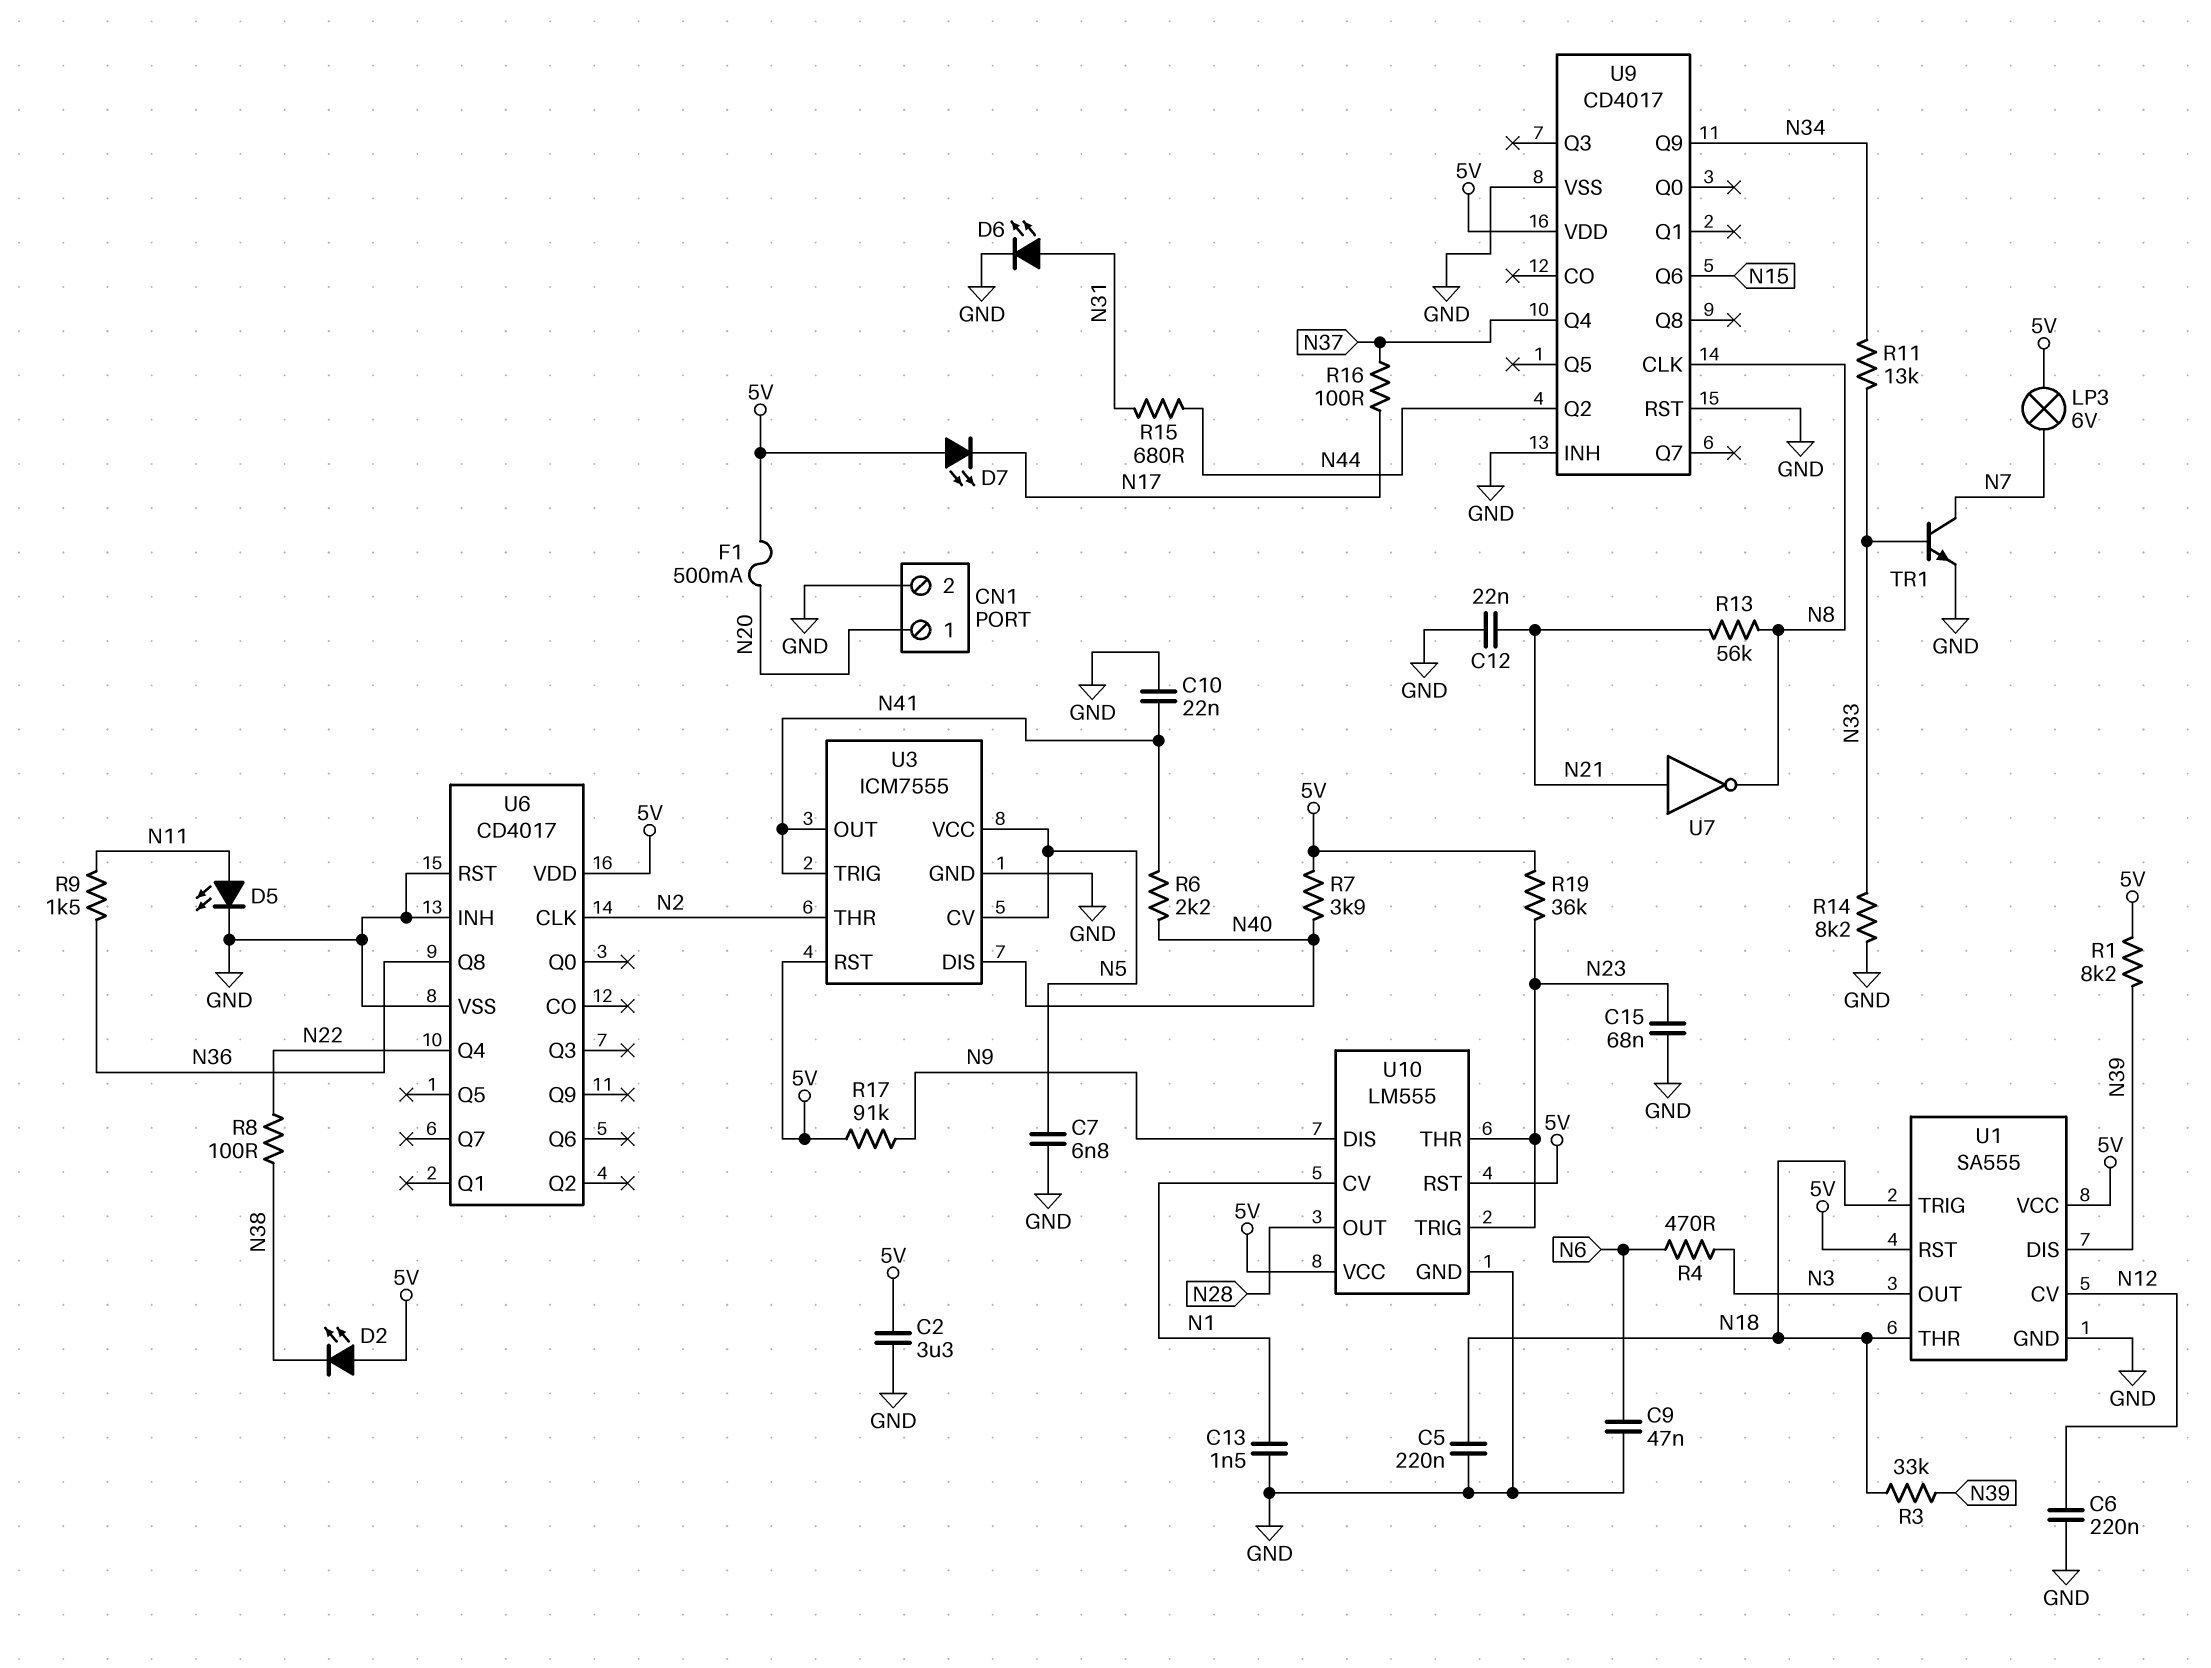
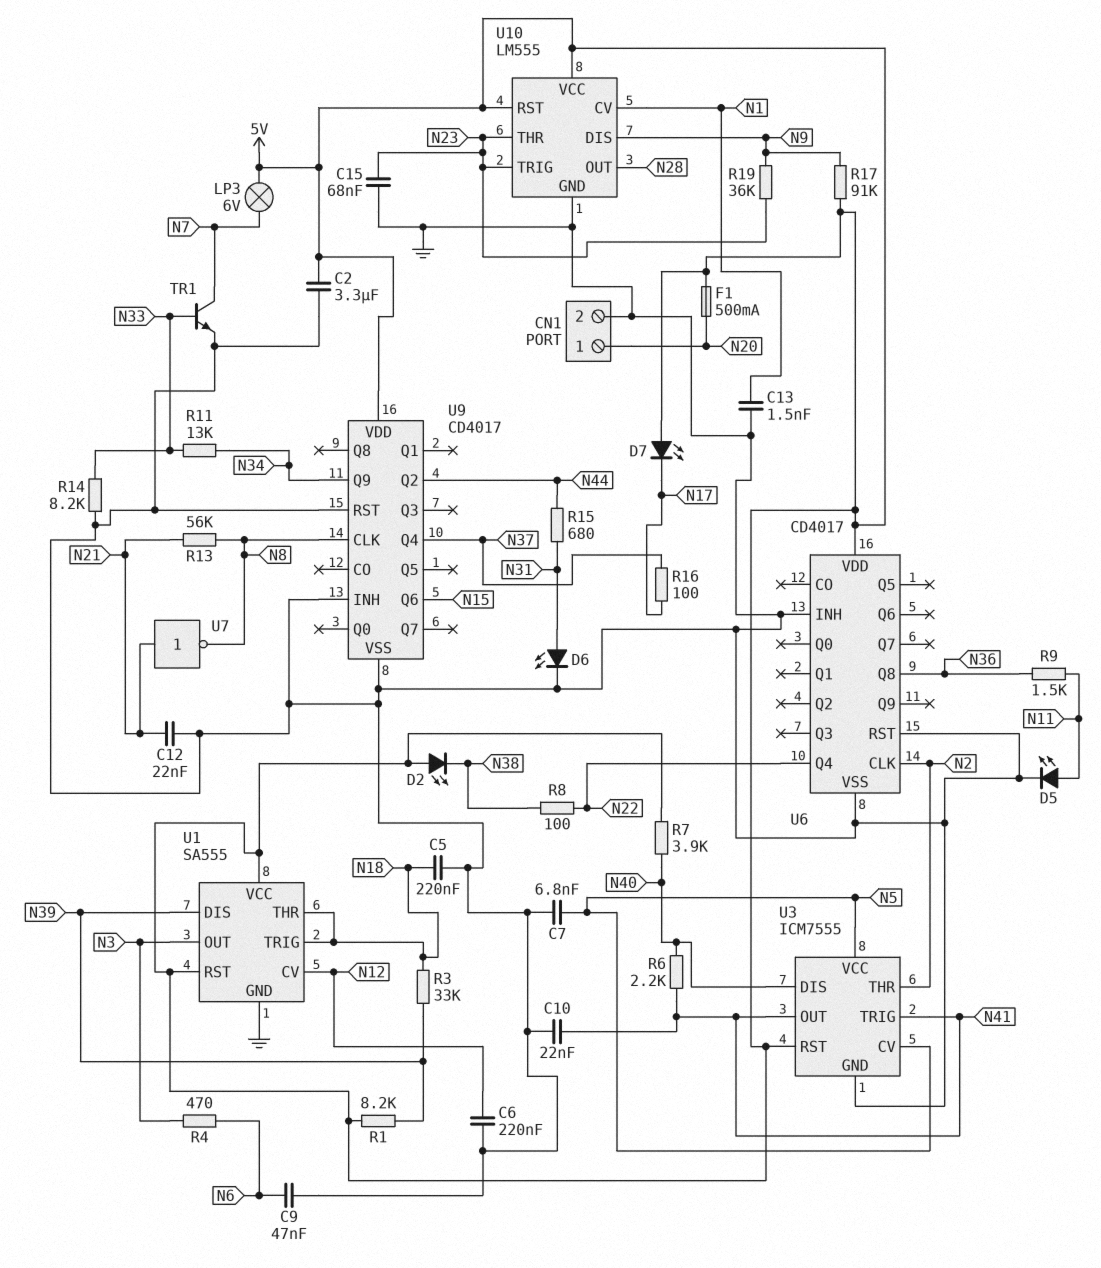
R19: 36k (5V, N23) -> 36k (N9, N23)

